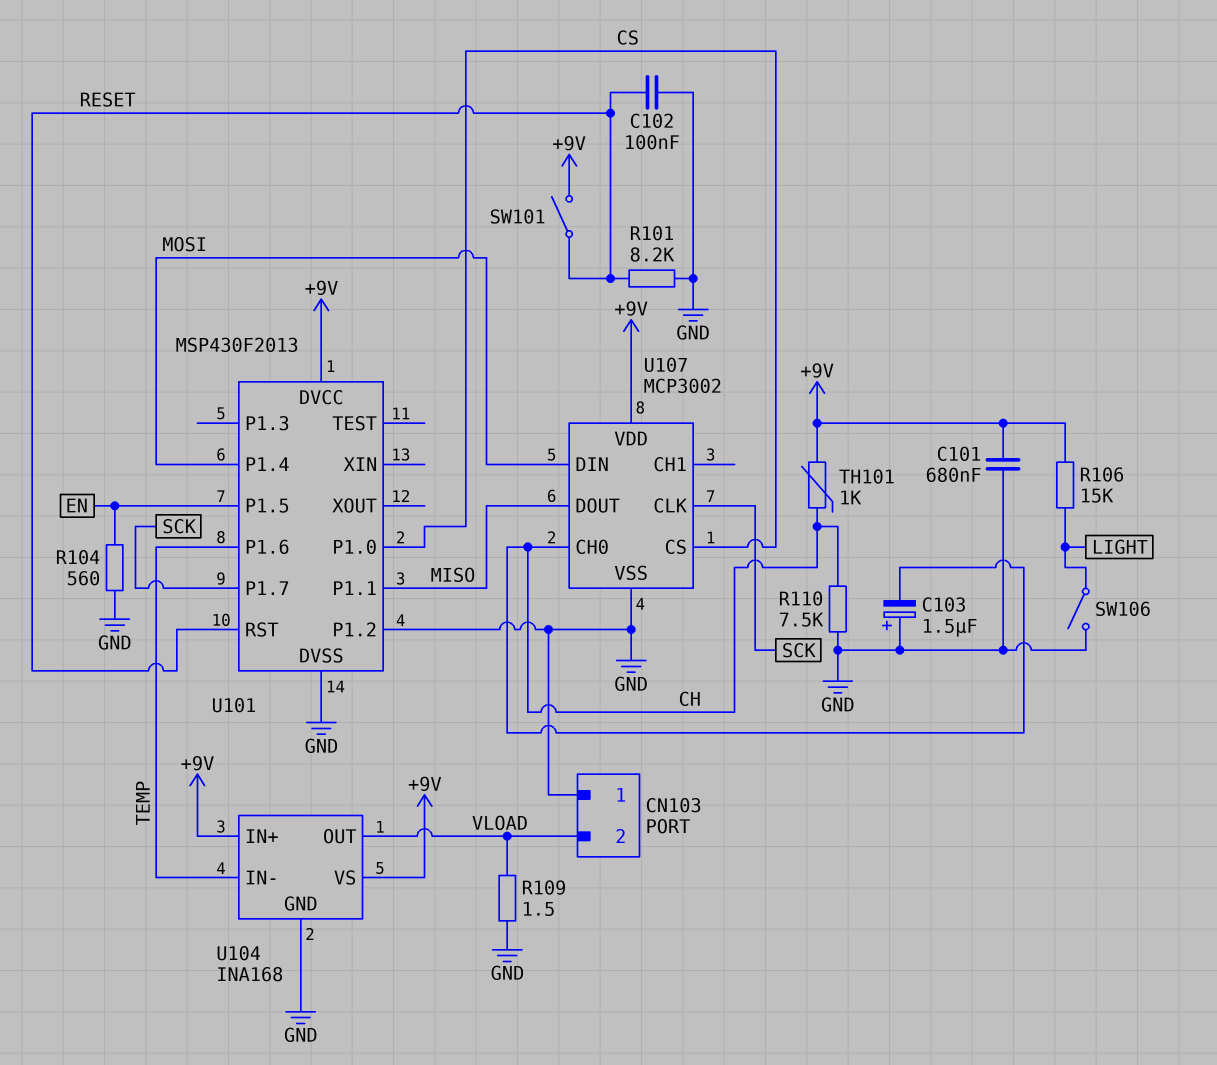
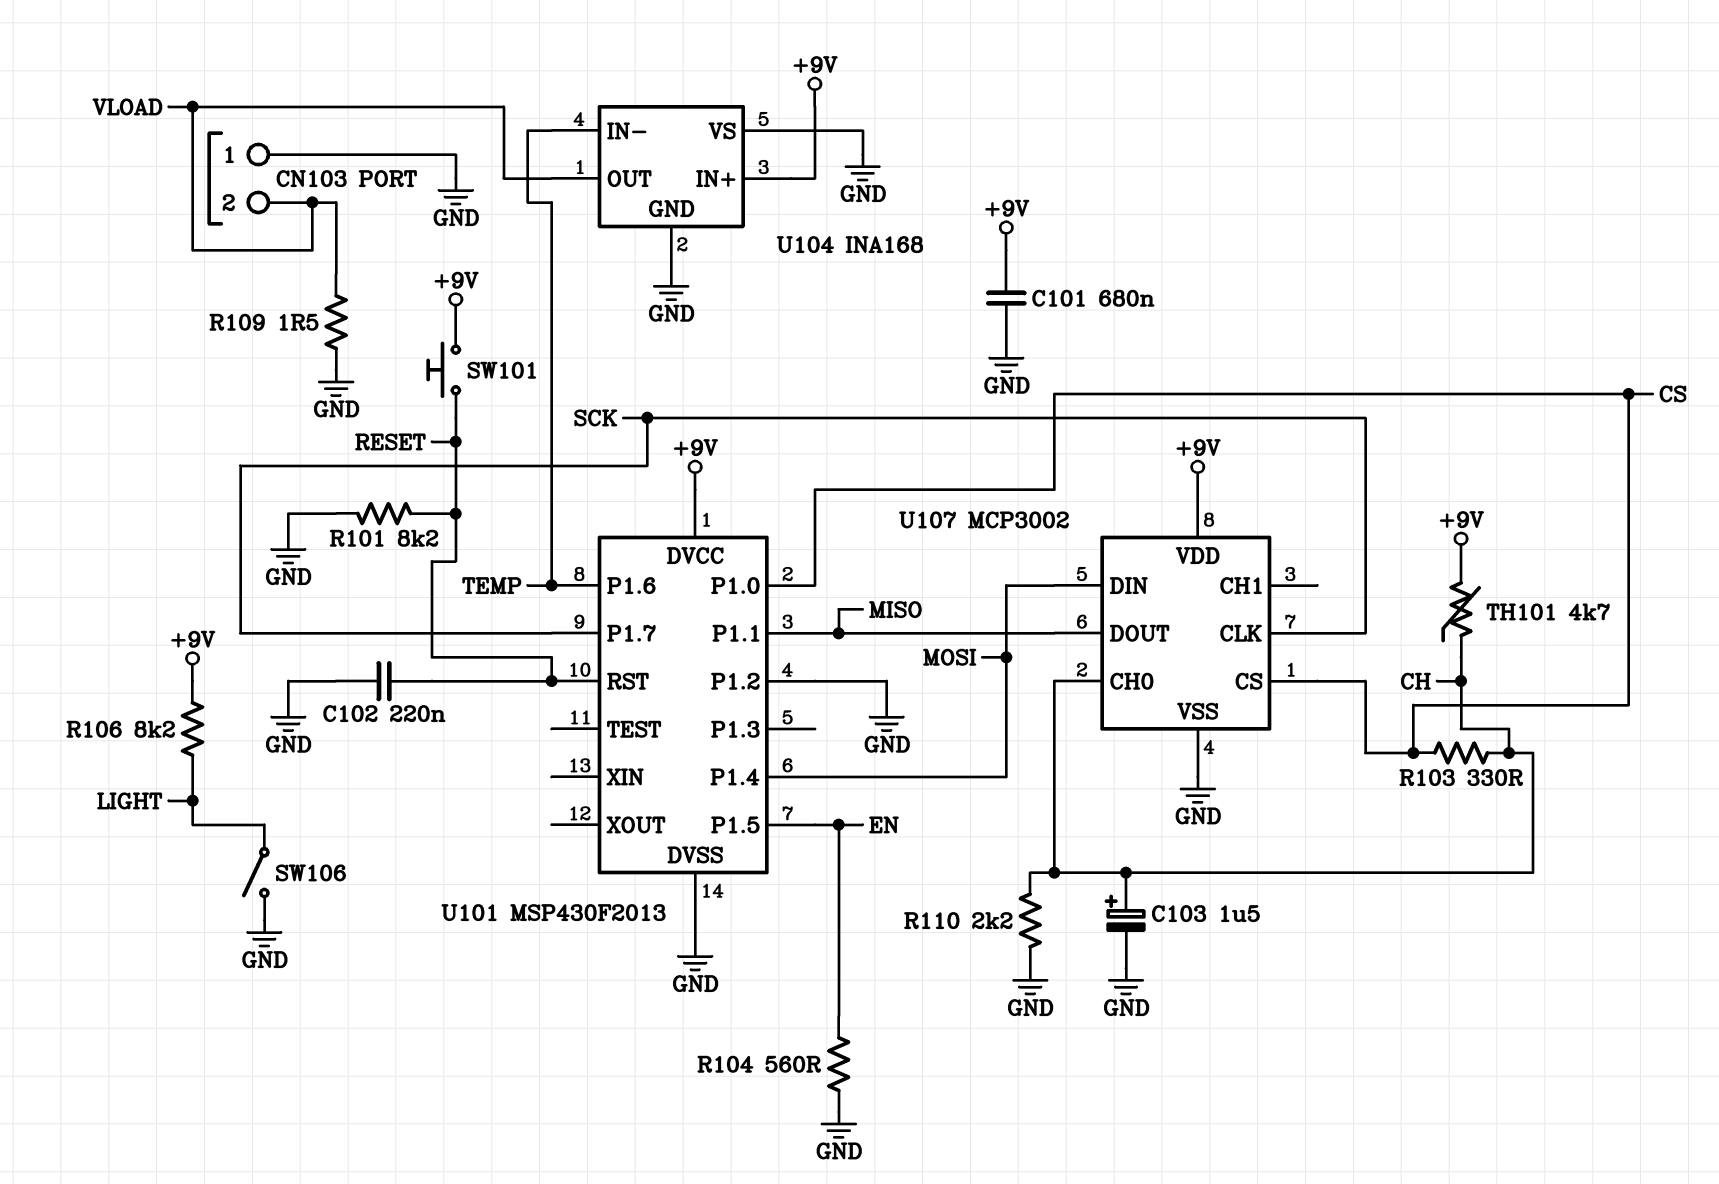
C102: 100nF (GND, RESET) -> 220nF (GND, RESET)
C103: 1.5uF (plus GND, minus CH) -> 1.5uF (plus CH, minus GND)
R103: none -> 330 (CH, CS)
R106: 15k (+9V, LIGHT) -> 8.2k (+9V, LIGHT)
R110: 7.5k (CH, GND) -> 2.2k (CH, GND)
SW101: switch (+9V, RESET) -> button (+9V, RESET)
TH101: 1k (+9V, CH) -> 4.7k (+9V, CH)
U104 pin VS: +9V -> GND

